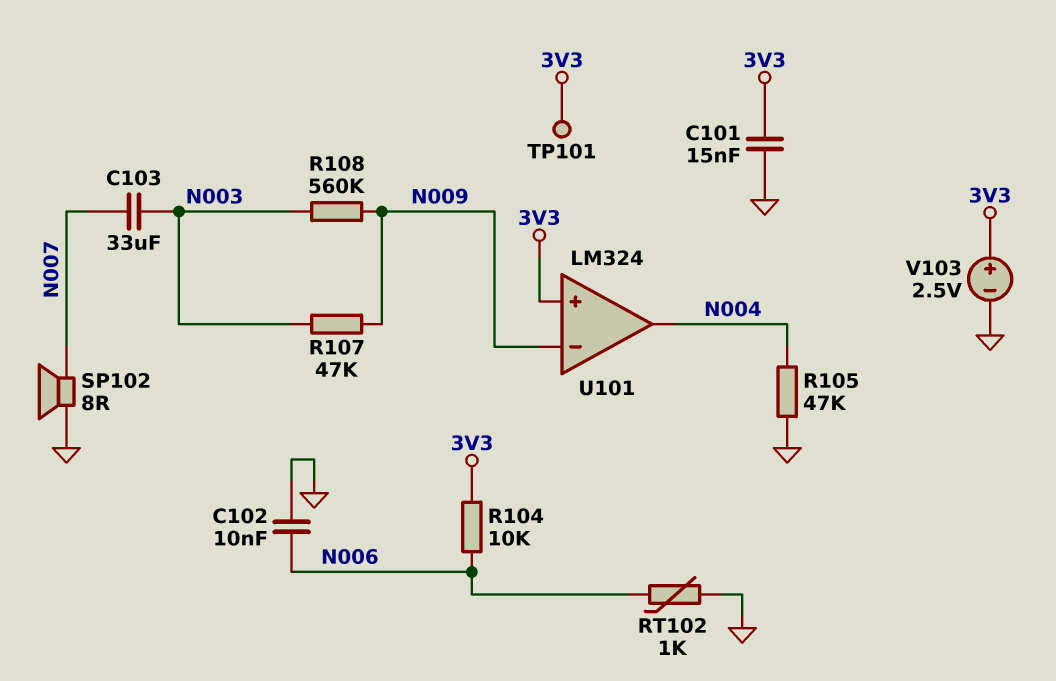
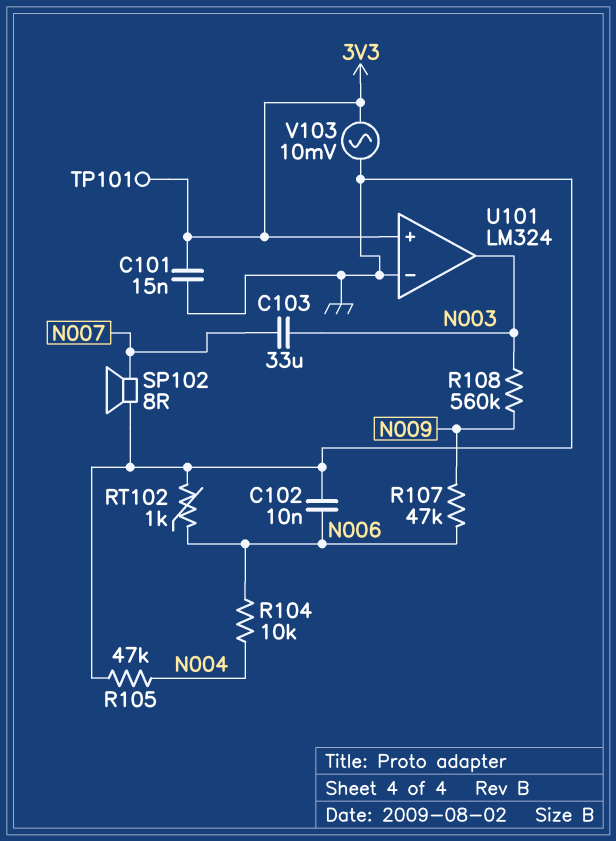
R104: 10k (3V3, N006) -> 10k (N004, N006)
R107: 47k (N003, N009) -> 47k (N006, N009)
U101 pin in-: N009 -> GND
U101 pin out: N004 -> N003
V103: 2.5V (plus 3V3, minus GND) -> AC 10mV (3V3, GND)

